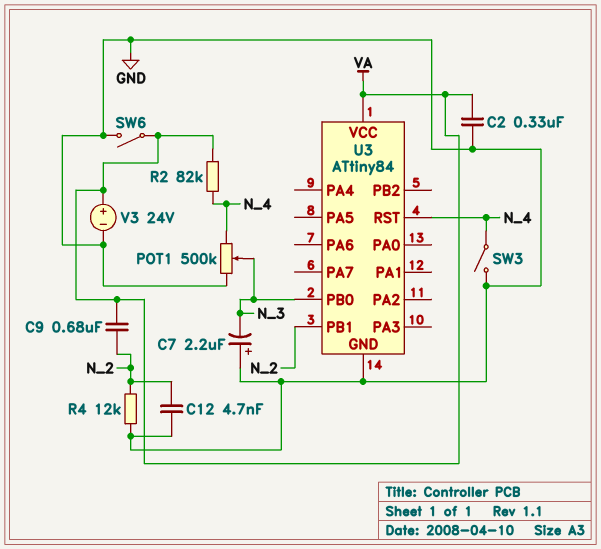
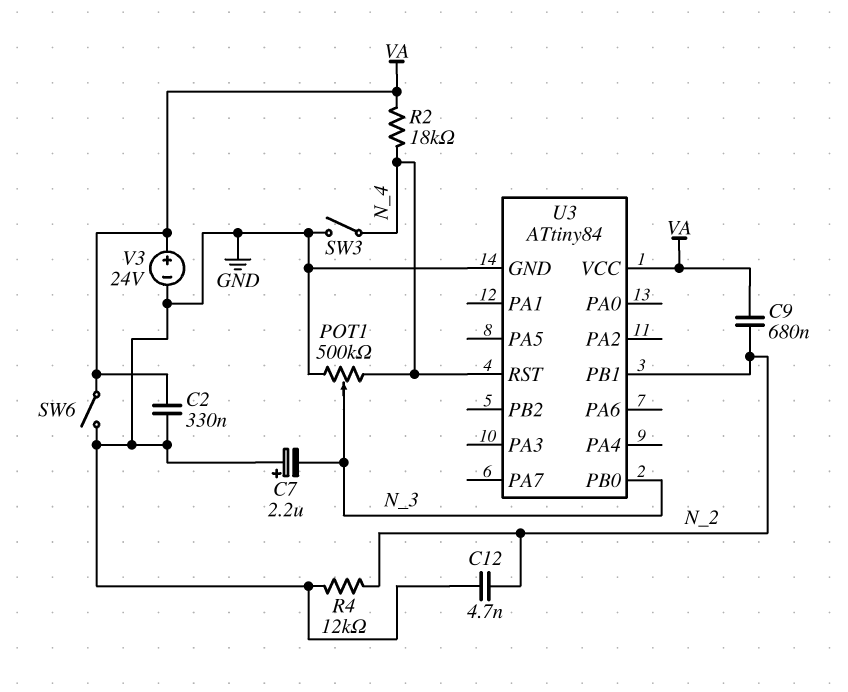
R2: 82k (N_4, VA) -> 18k (N_4, VA)

